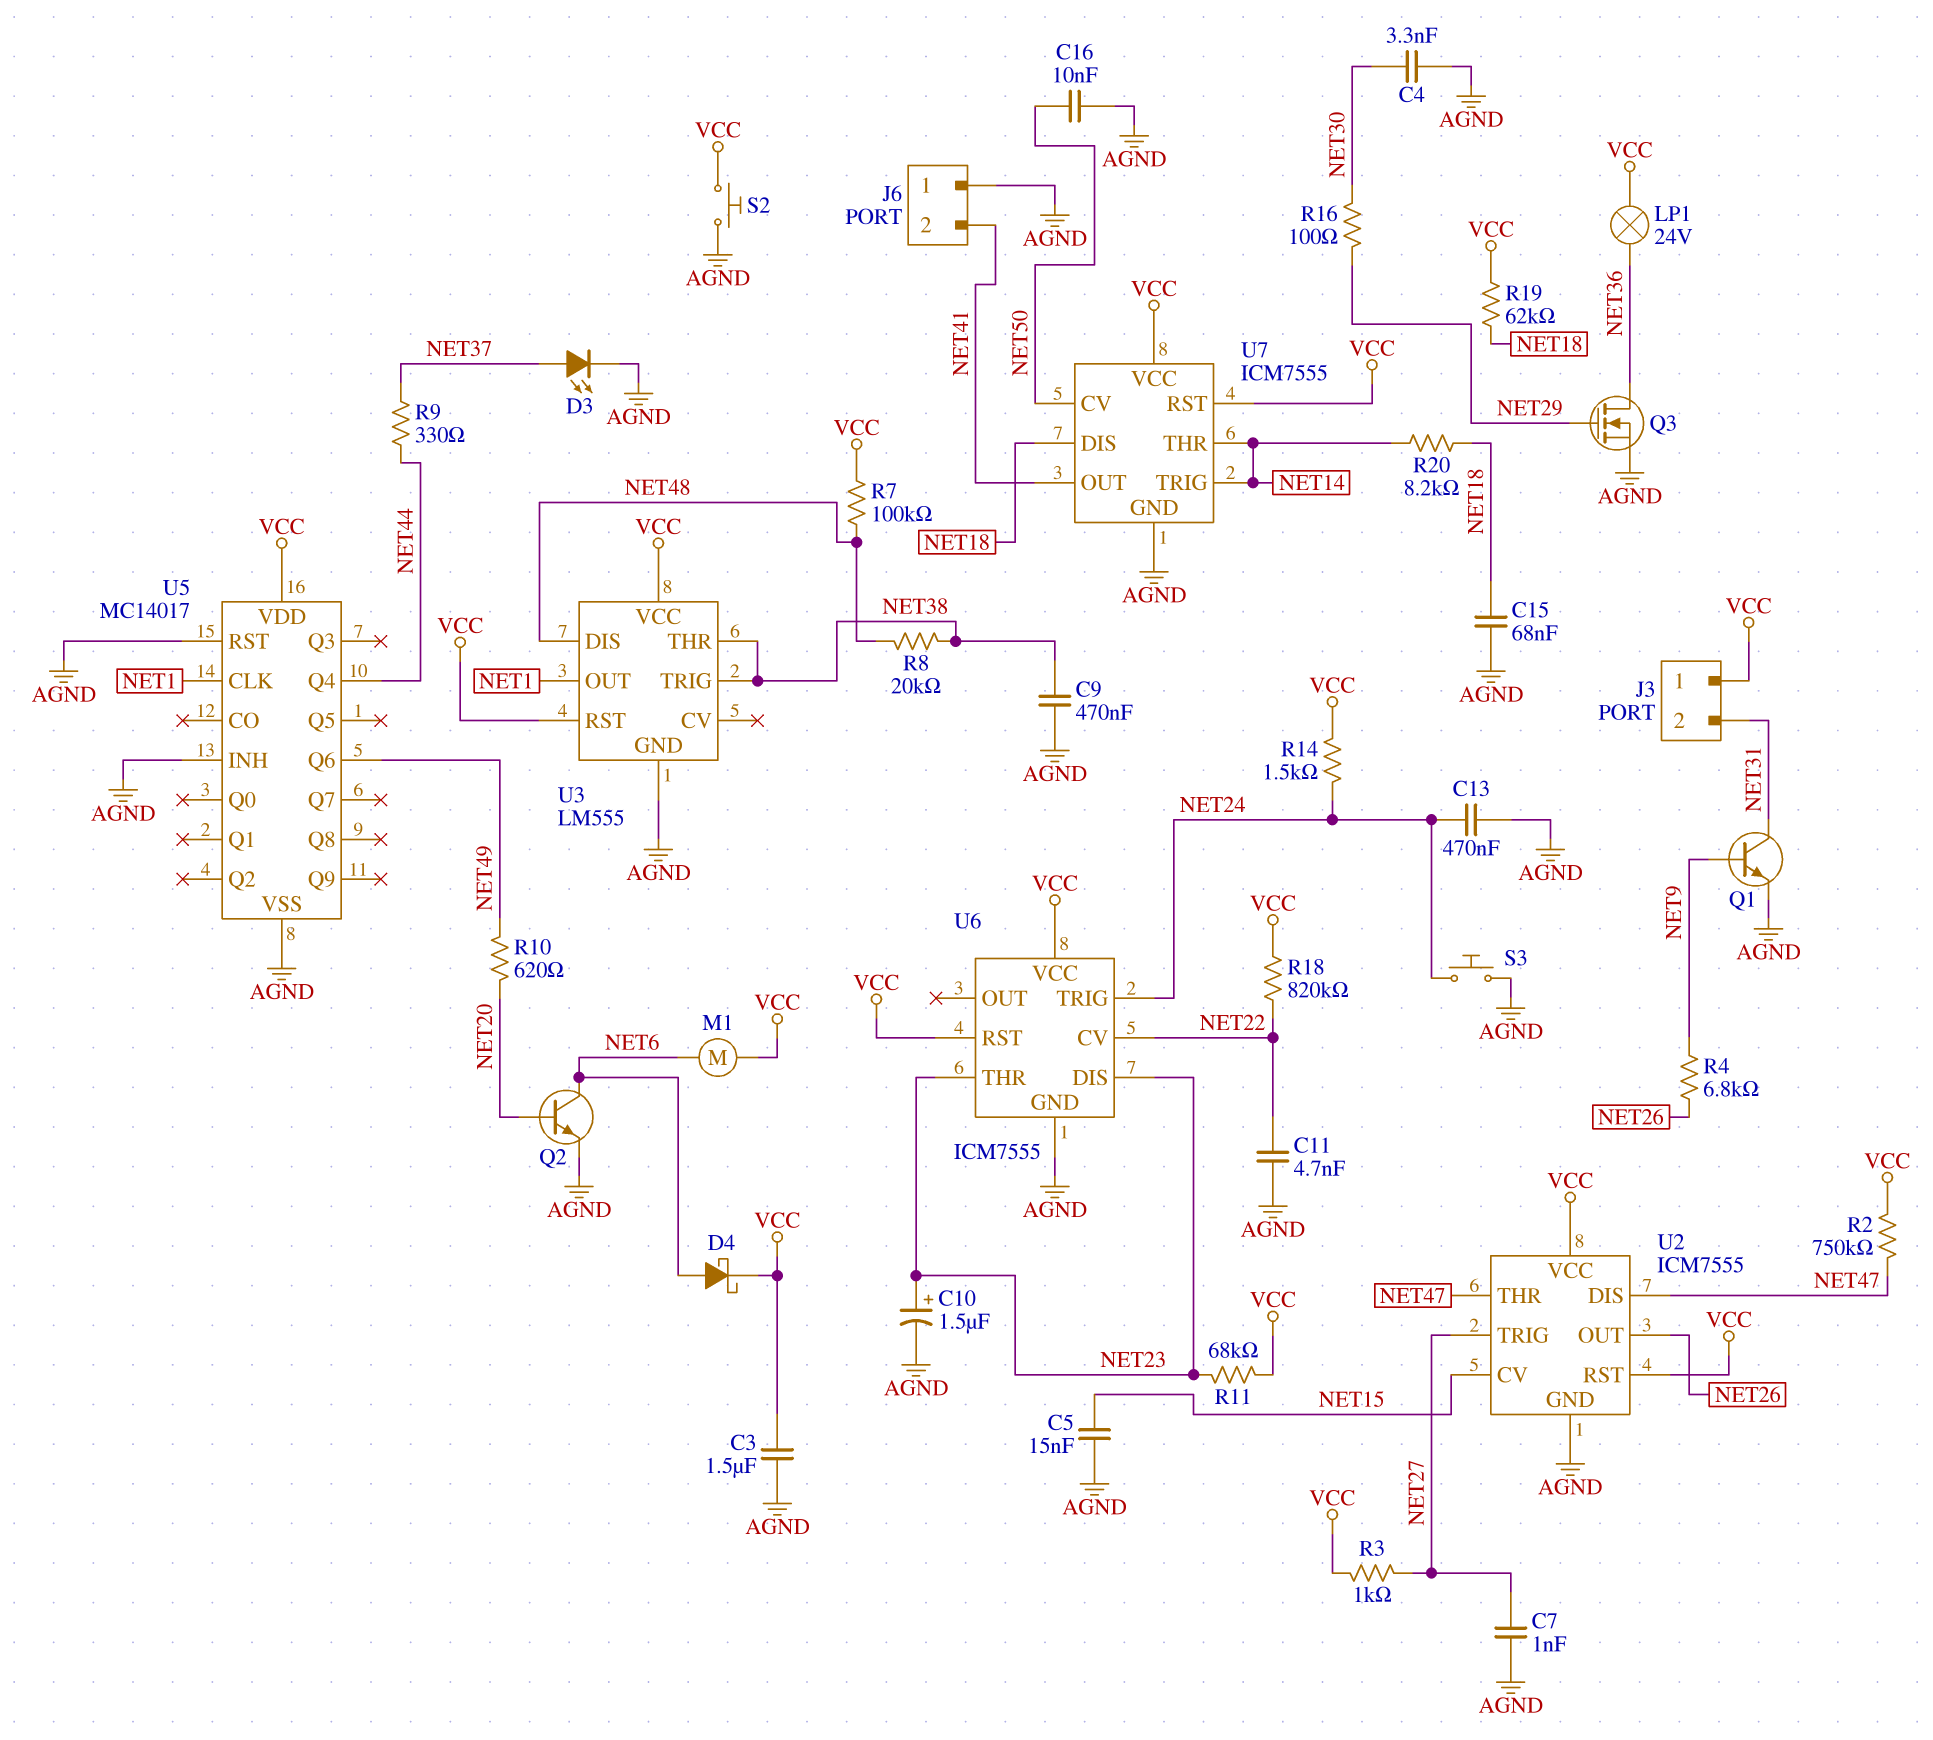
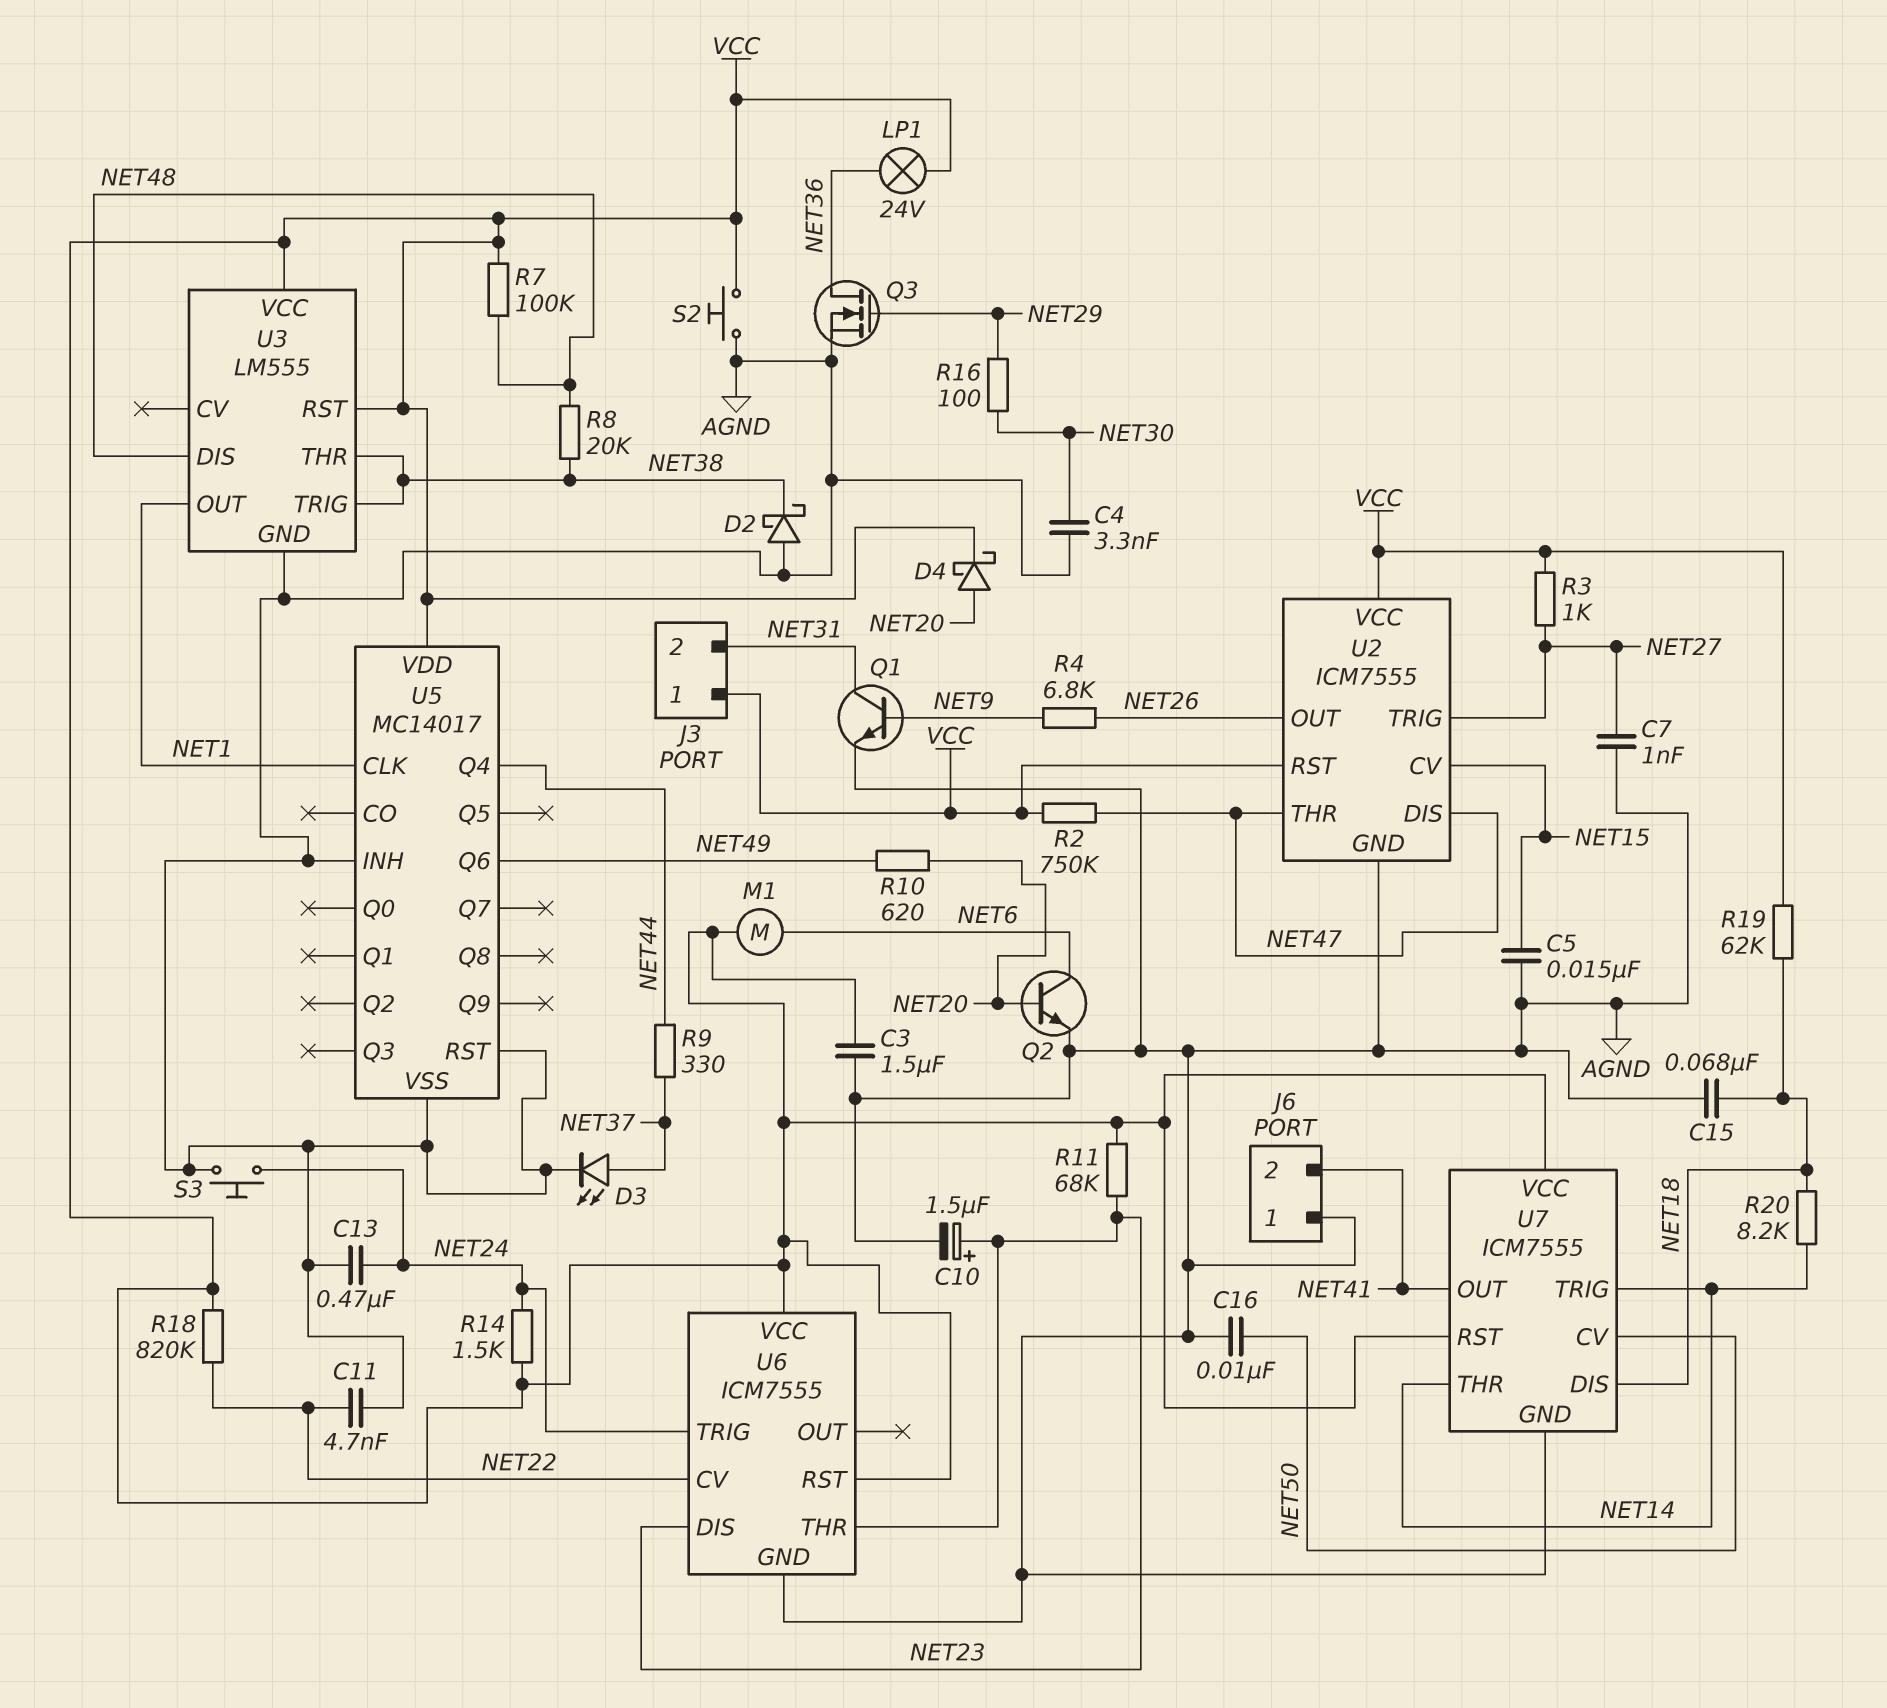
C9: 470nF (AGND, NET38) -> none
D2: none -> schottky (A AGND, K NET38)
D4: schottky (A NET6, K VCC) -> schottky (A NET20, K VCC)

